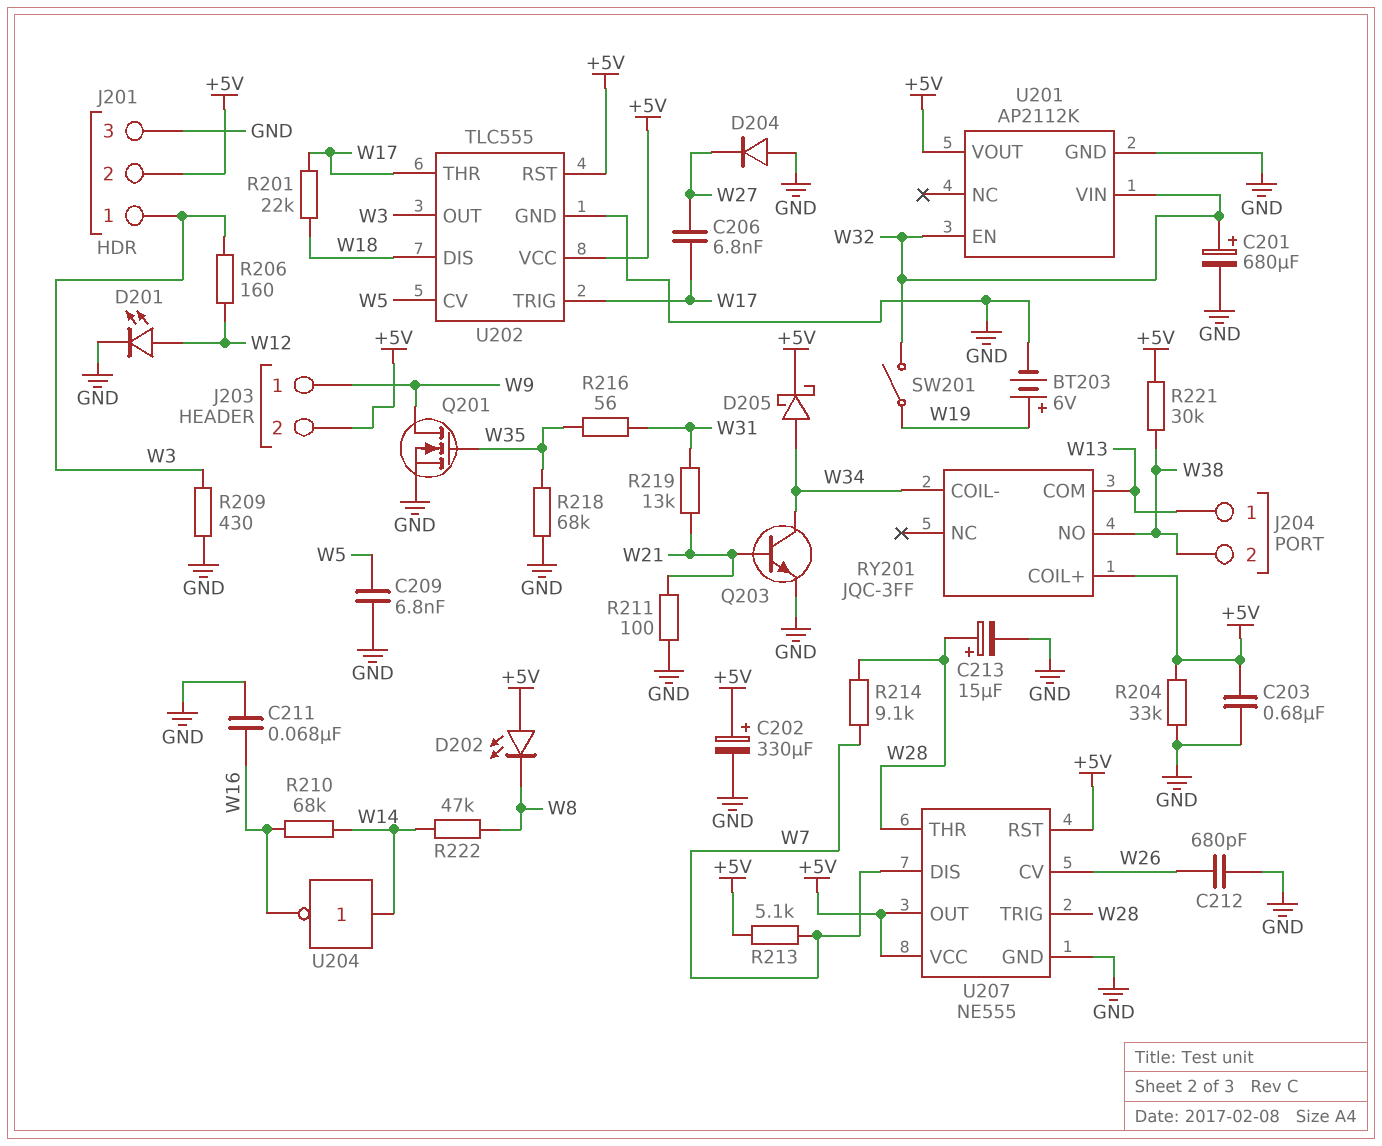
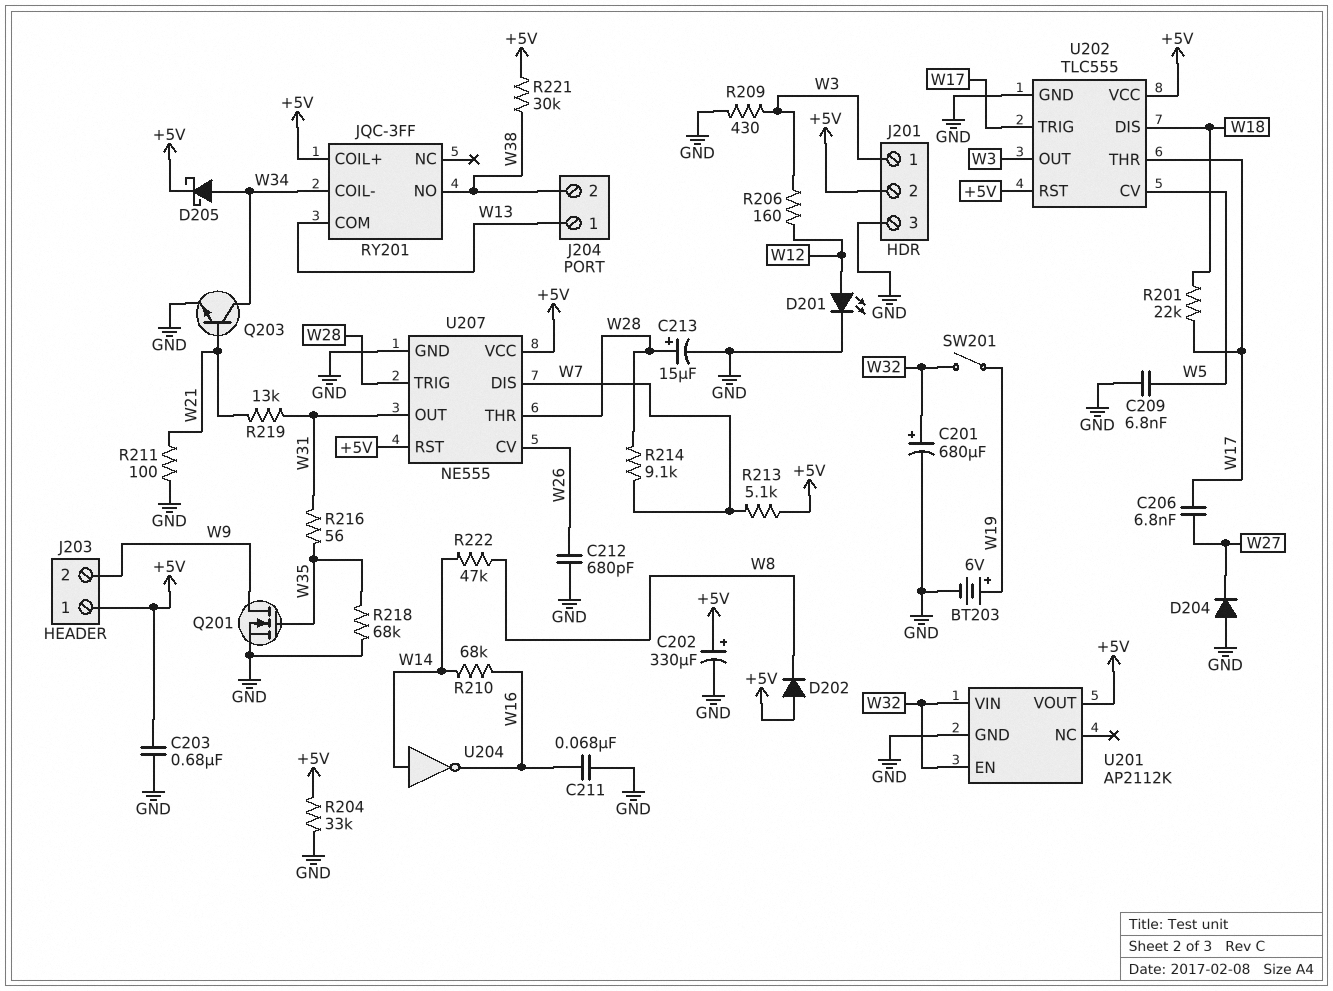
D202: LED (A +5V, K W8) -> diode (A +5V, K W8)
J203 pin 1: W9 -> +5V
J203 pin 2: +5V -> W9
U207 pin OUT: +5V -> W31

